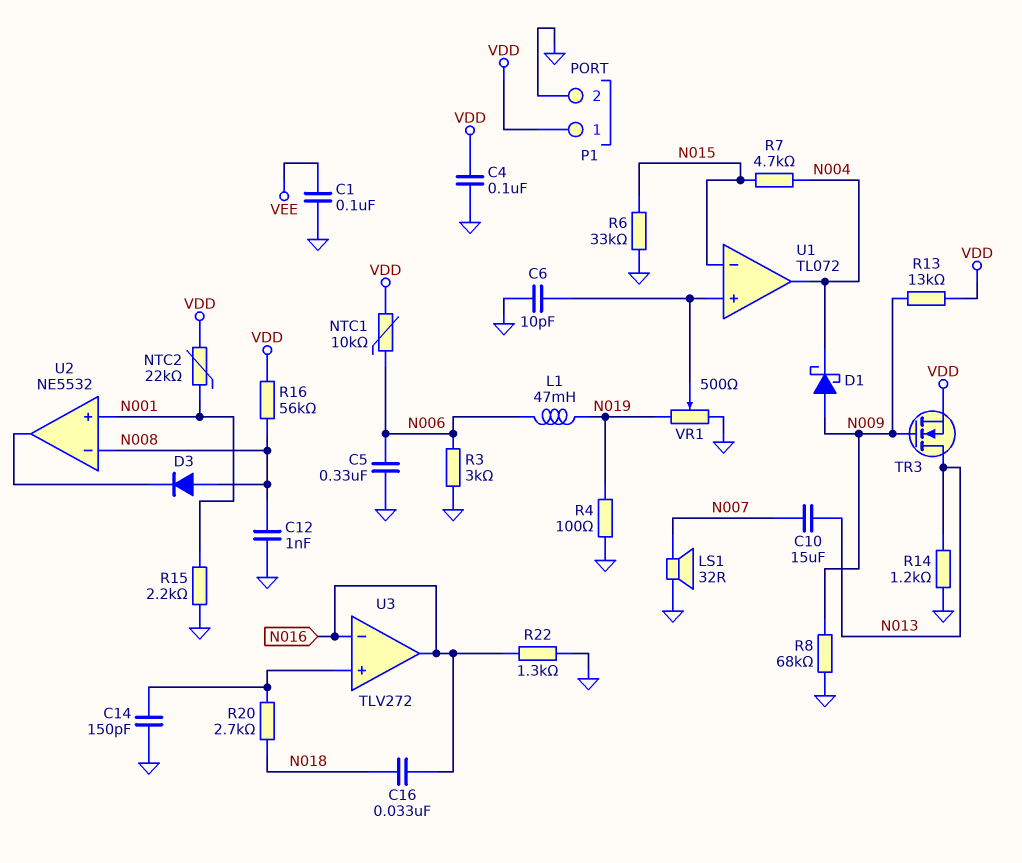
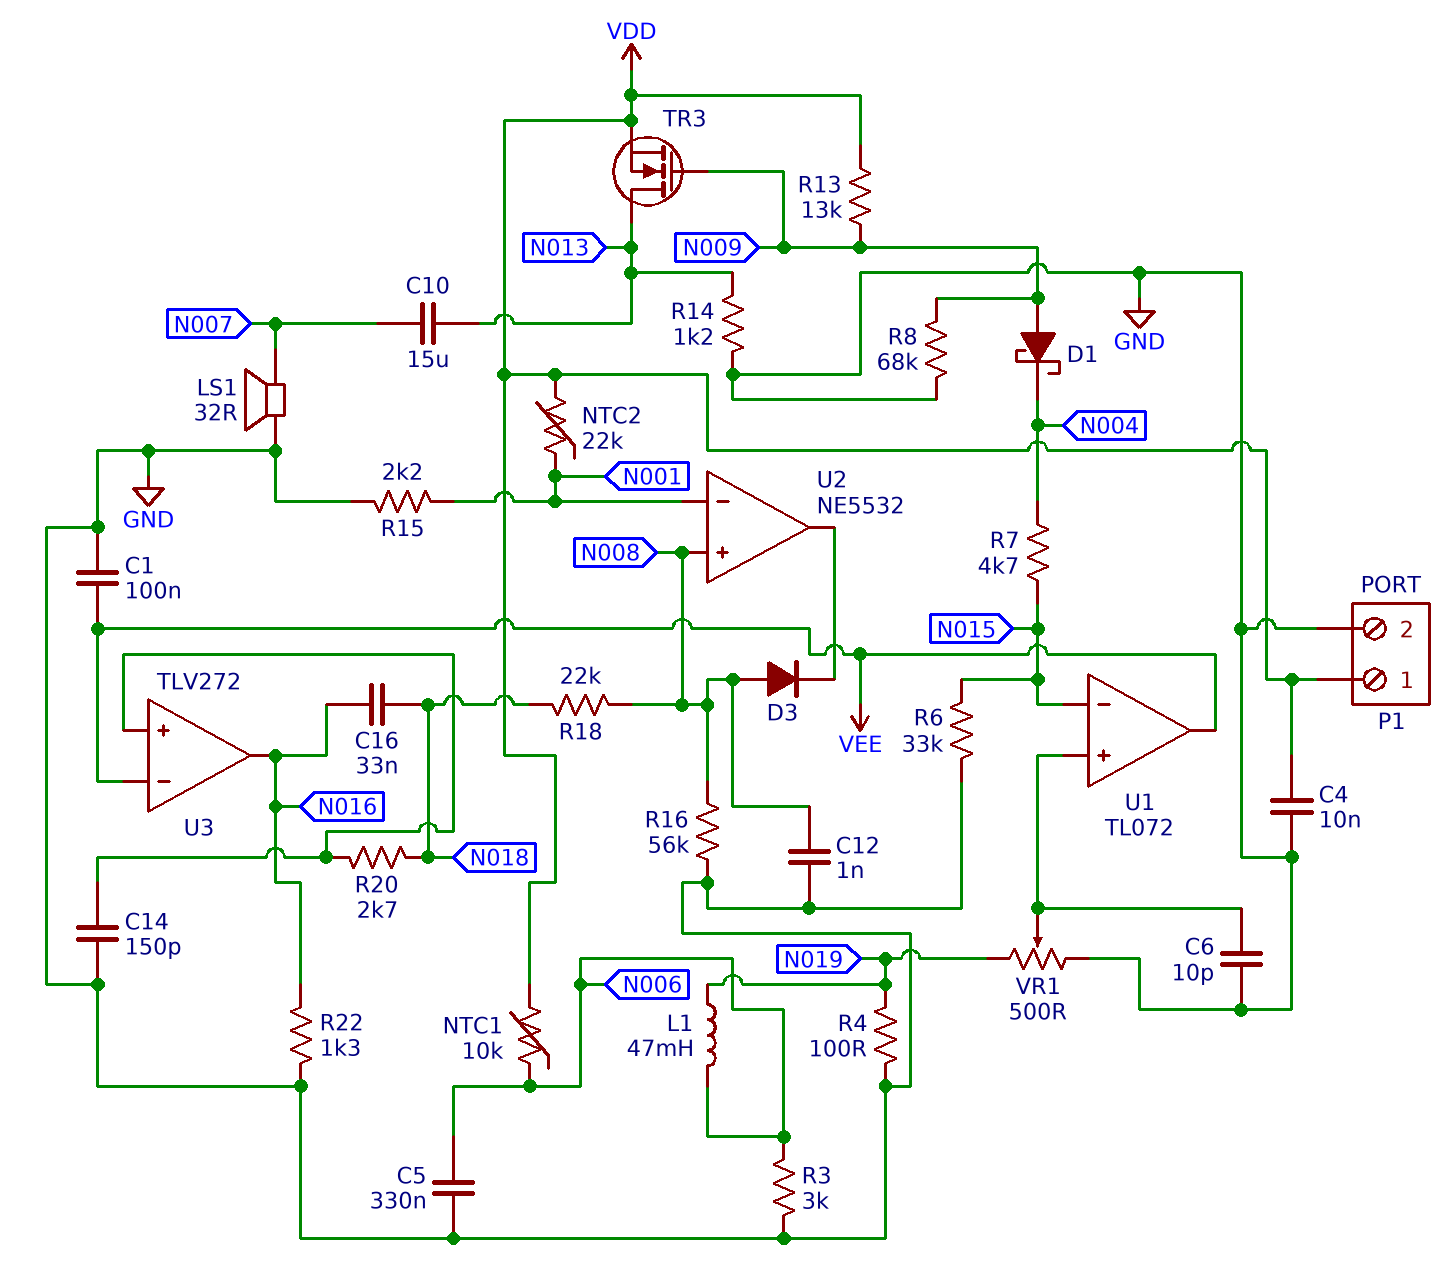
C4: 100nF (GND, VDD) -> 10nF (GND, VDD)
R16: 56k (N008, VDD) -> 56k (GND, N008)
R18: none -> 22k (N008, N018)
U1 pin out: N004 -> VEE
U2 pin in+: N001 -> N008
U2 pin in-: N008 -> N001
U3 pin in-: N016 -> VEE

